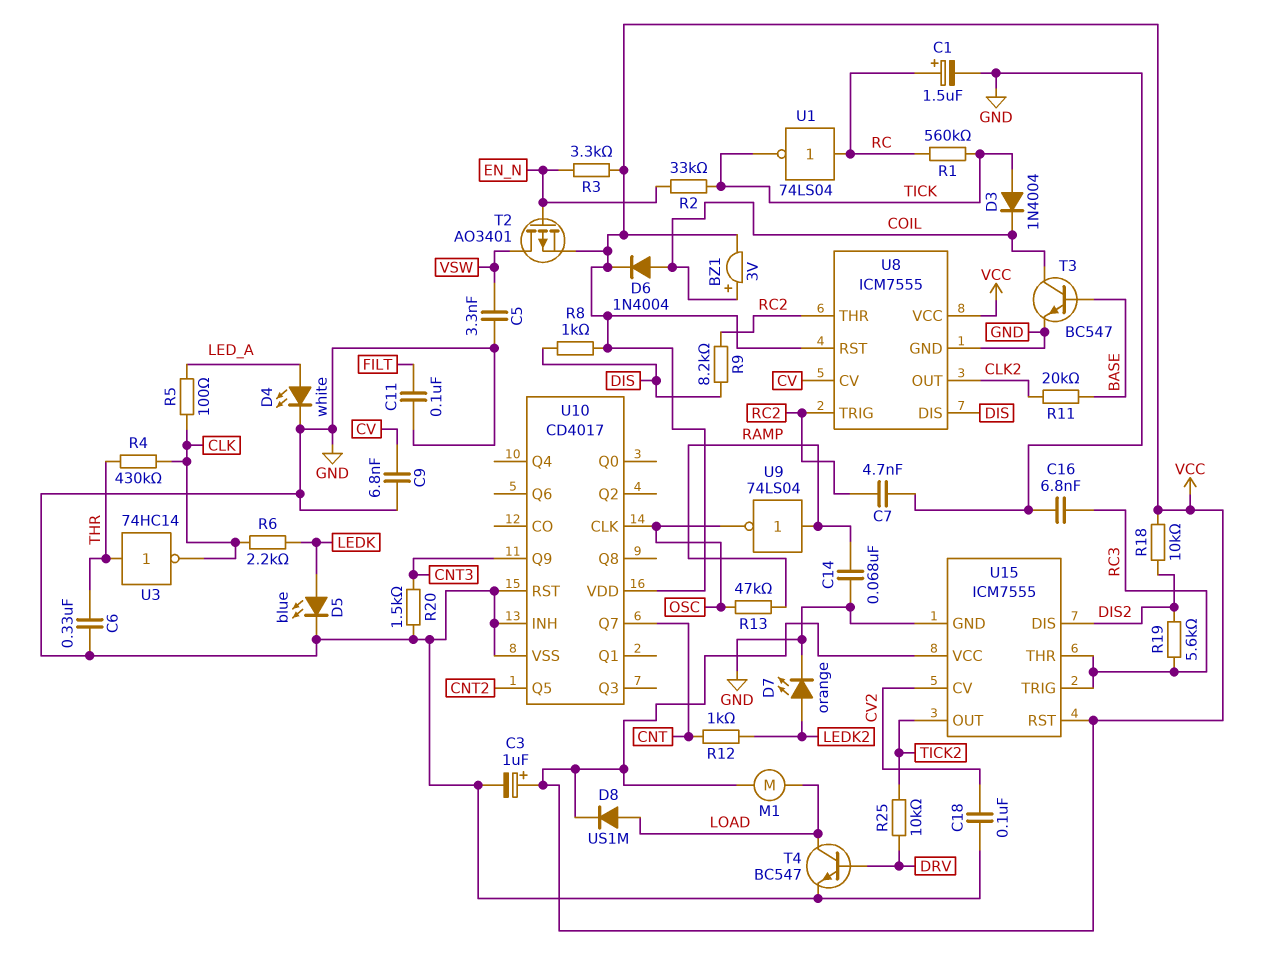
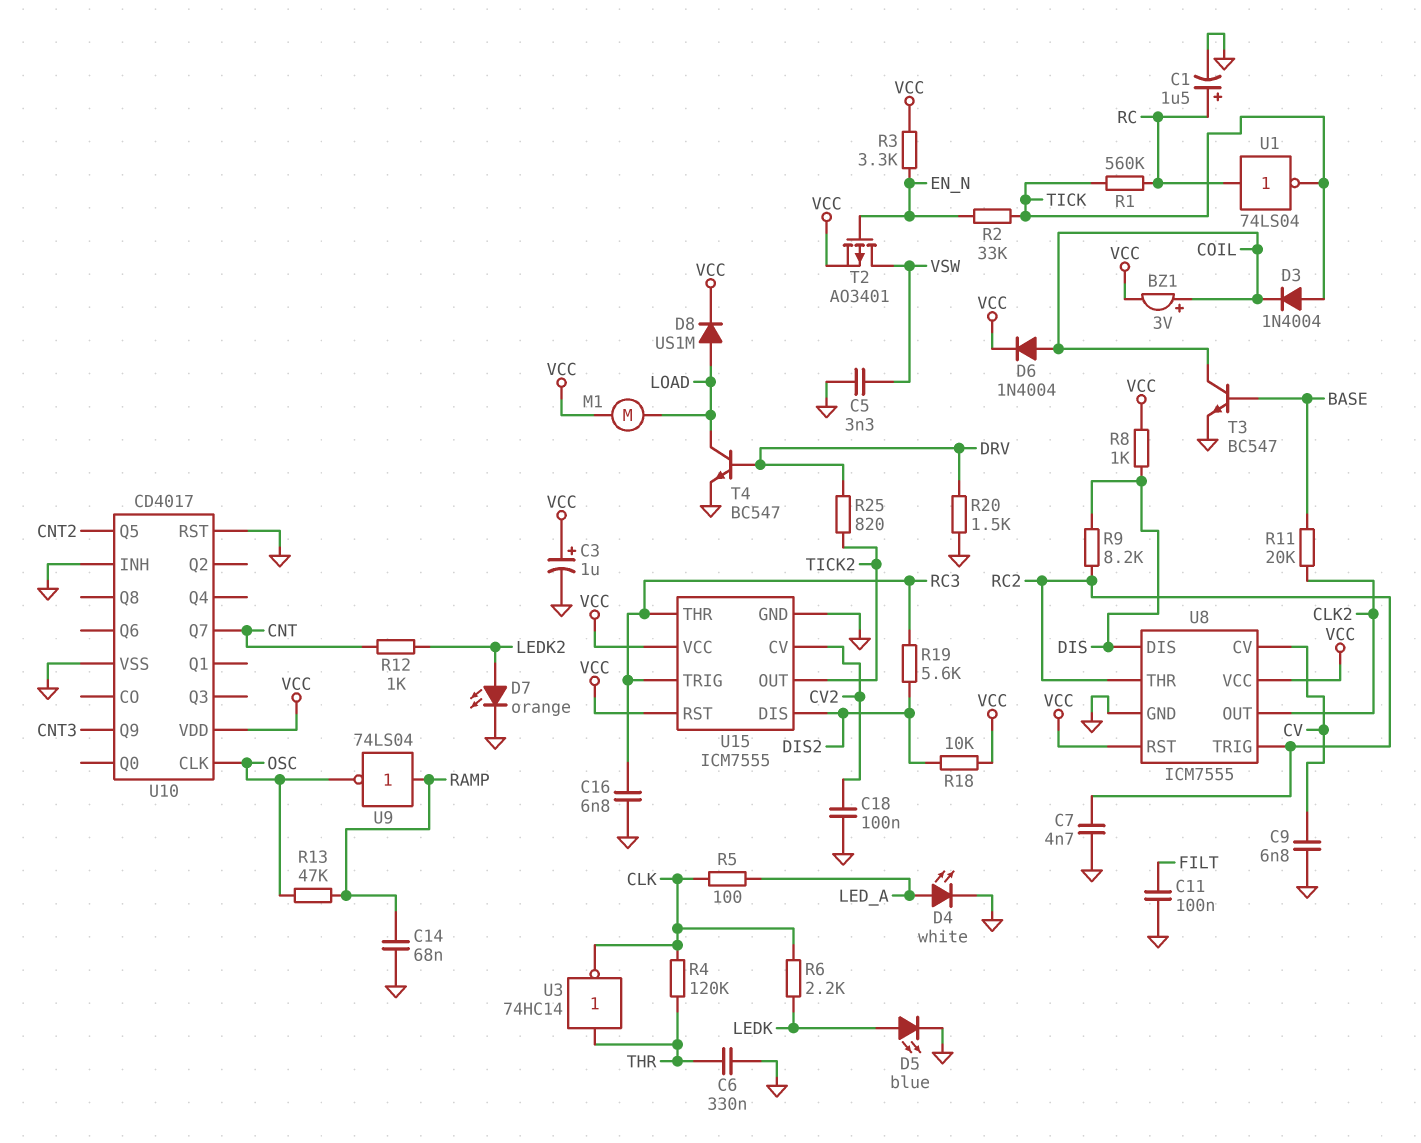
R4: 430k (CLK, THR) -> 120k (CLK, THR)
R20: 1.5k (CNT3, GND) -> 1.5k (DRV, GND)
R25: 10k (DRV, TICK2) -> 820 (DRV, TICK2)

